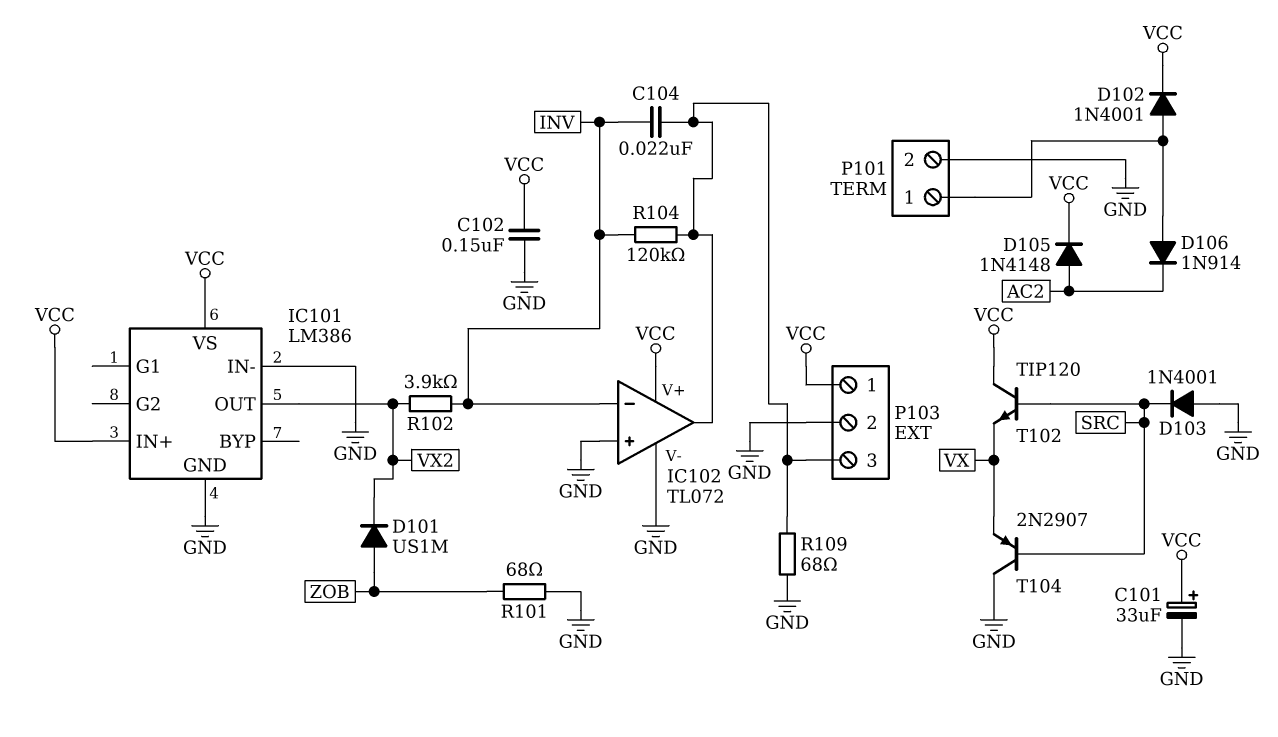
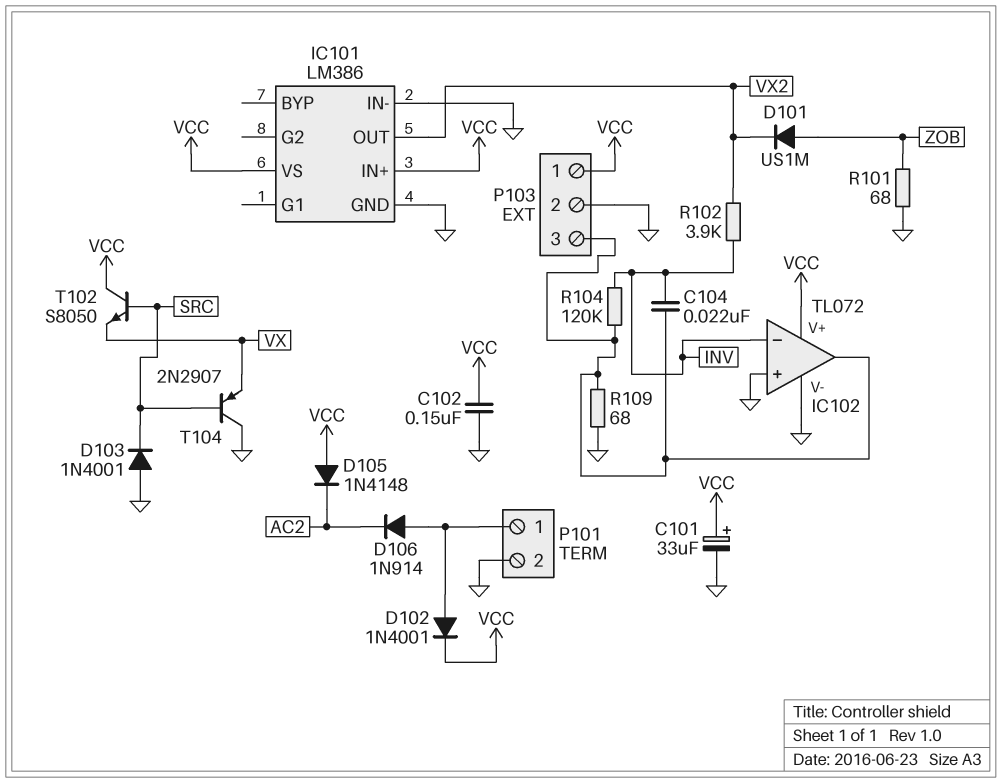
D105: diode 1N4148 (A AC2, K VCC) -> diode 1N4148 (A VCC, K AC2)
T102: NPN TIP120 (B SRC, C VCC, E VX) -> NPN S8050 (B SRC, C VCC, E VX)

